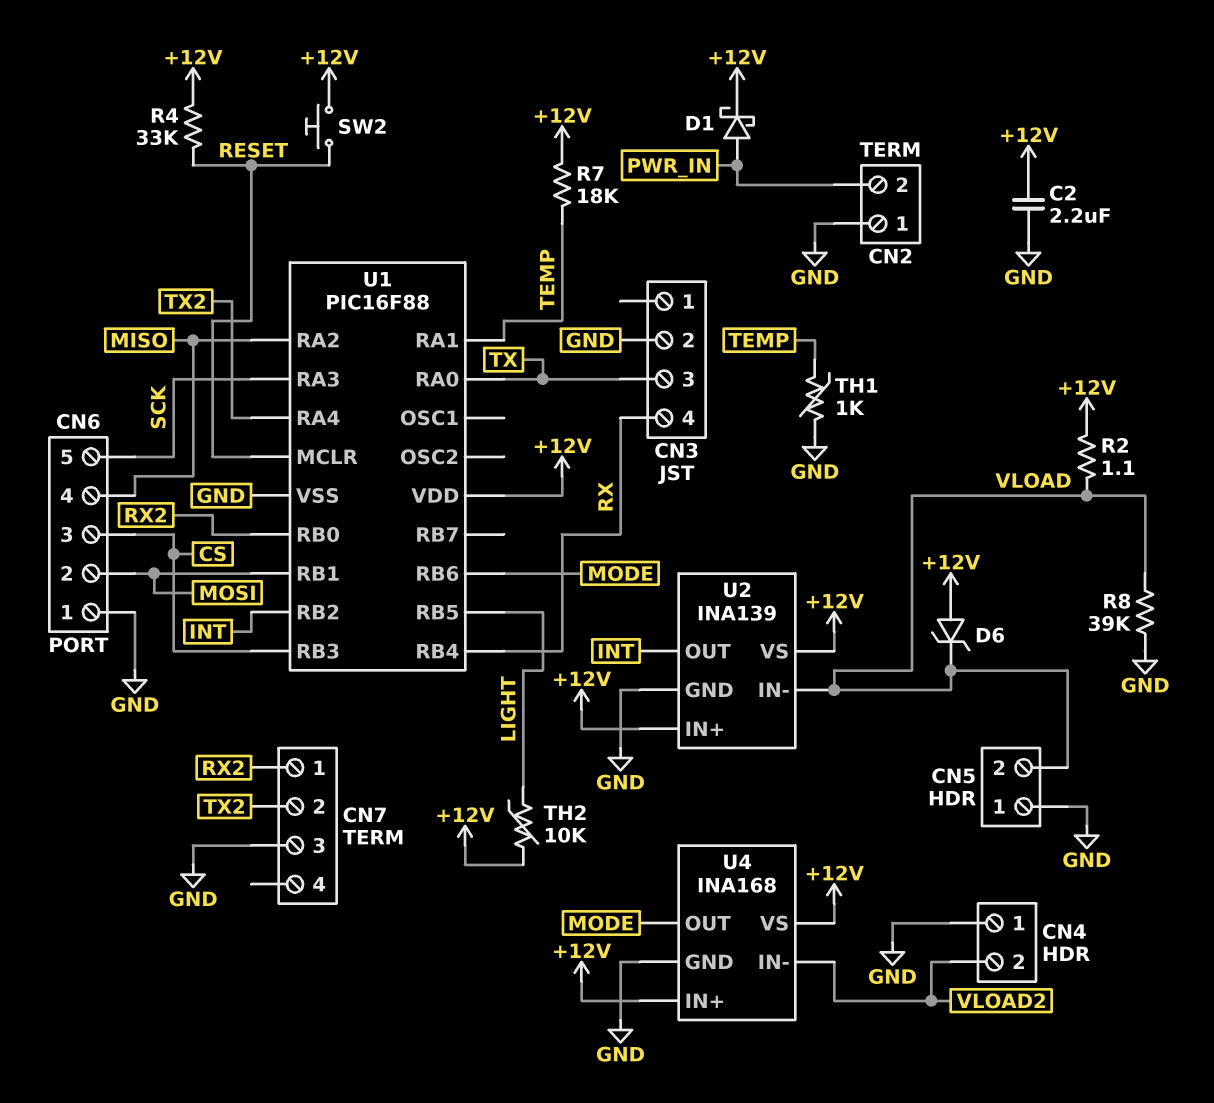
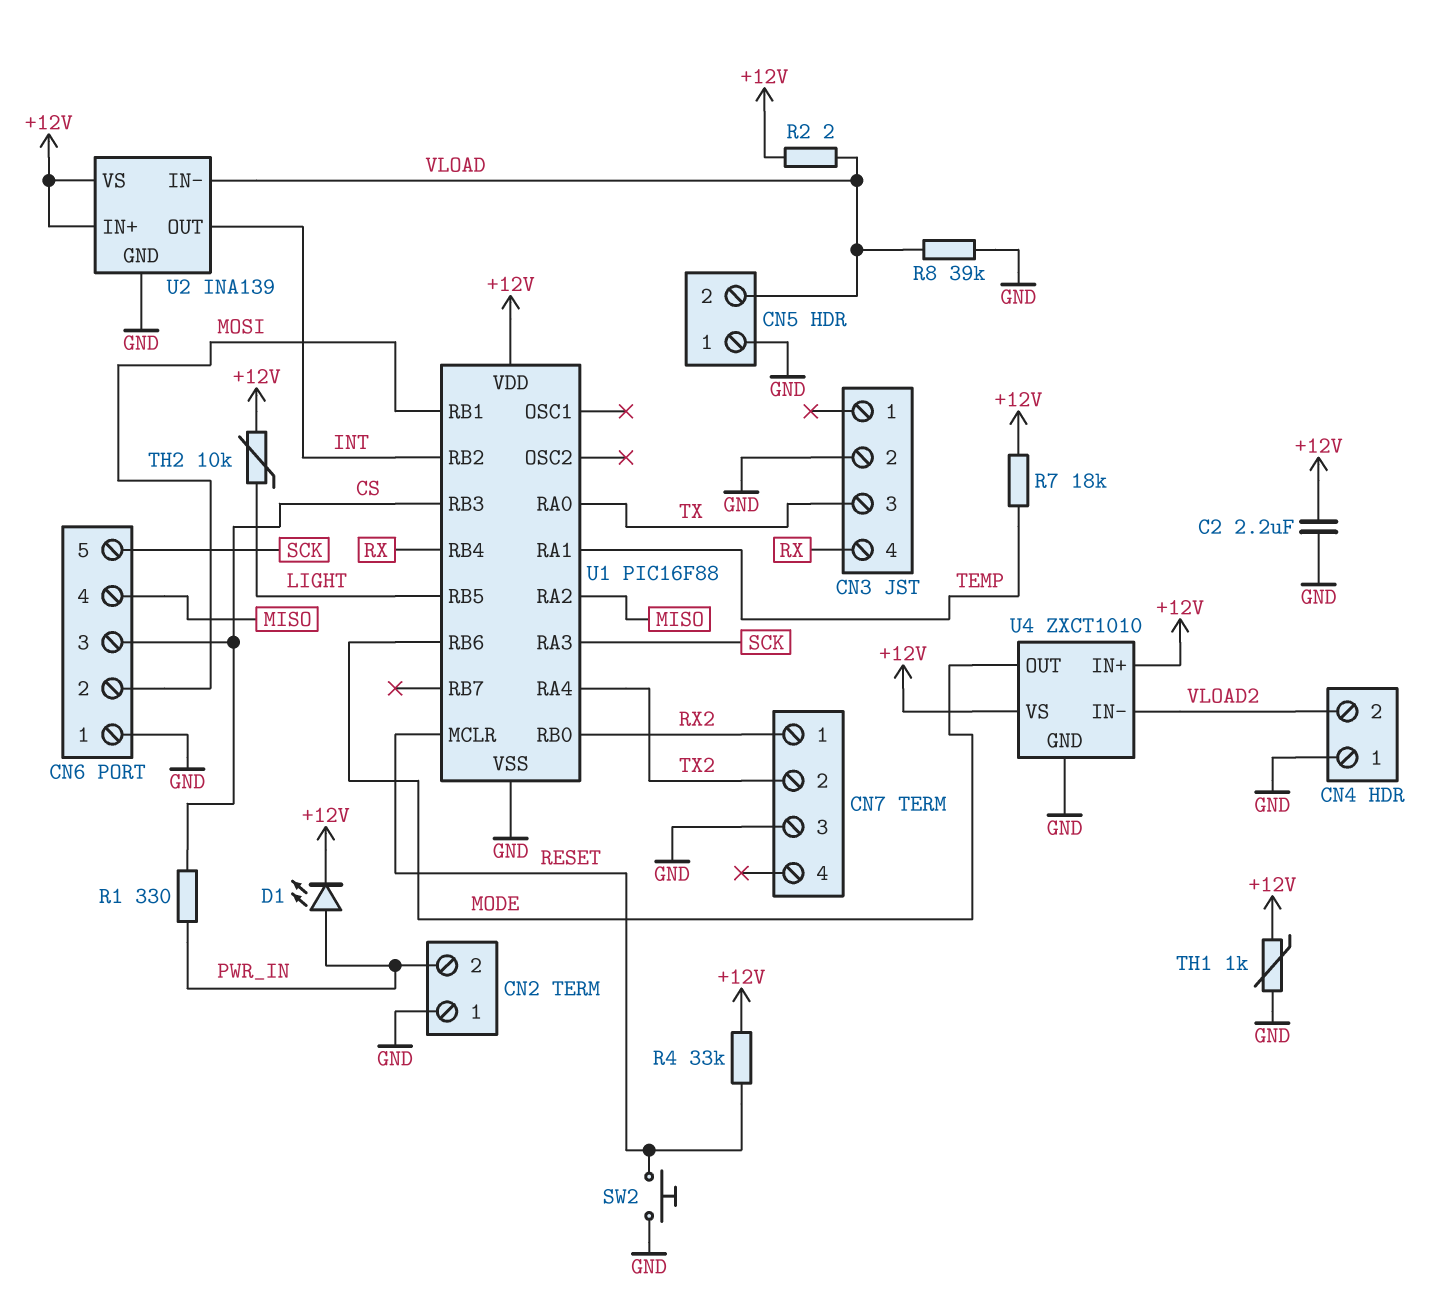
D1: schottky (A PWR_IN, K +12V) -> LED (A PWR_IN, K +12V)
D6: zener (A +12V, K VLOAD) -> none
R1: none -> 330 (CS, PWR_IN)
R2: 1.1 (+12V, VLOAD) -> 2 (+12V, VLOAD)
SW2: button (+12V, RESET) -> button (GND, RESET)
TH1: 1k (GND, TEMP) -> 1k (+12V, GND)
U4: INA168 -> ZXCT1010

